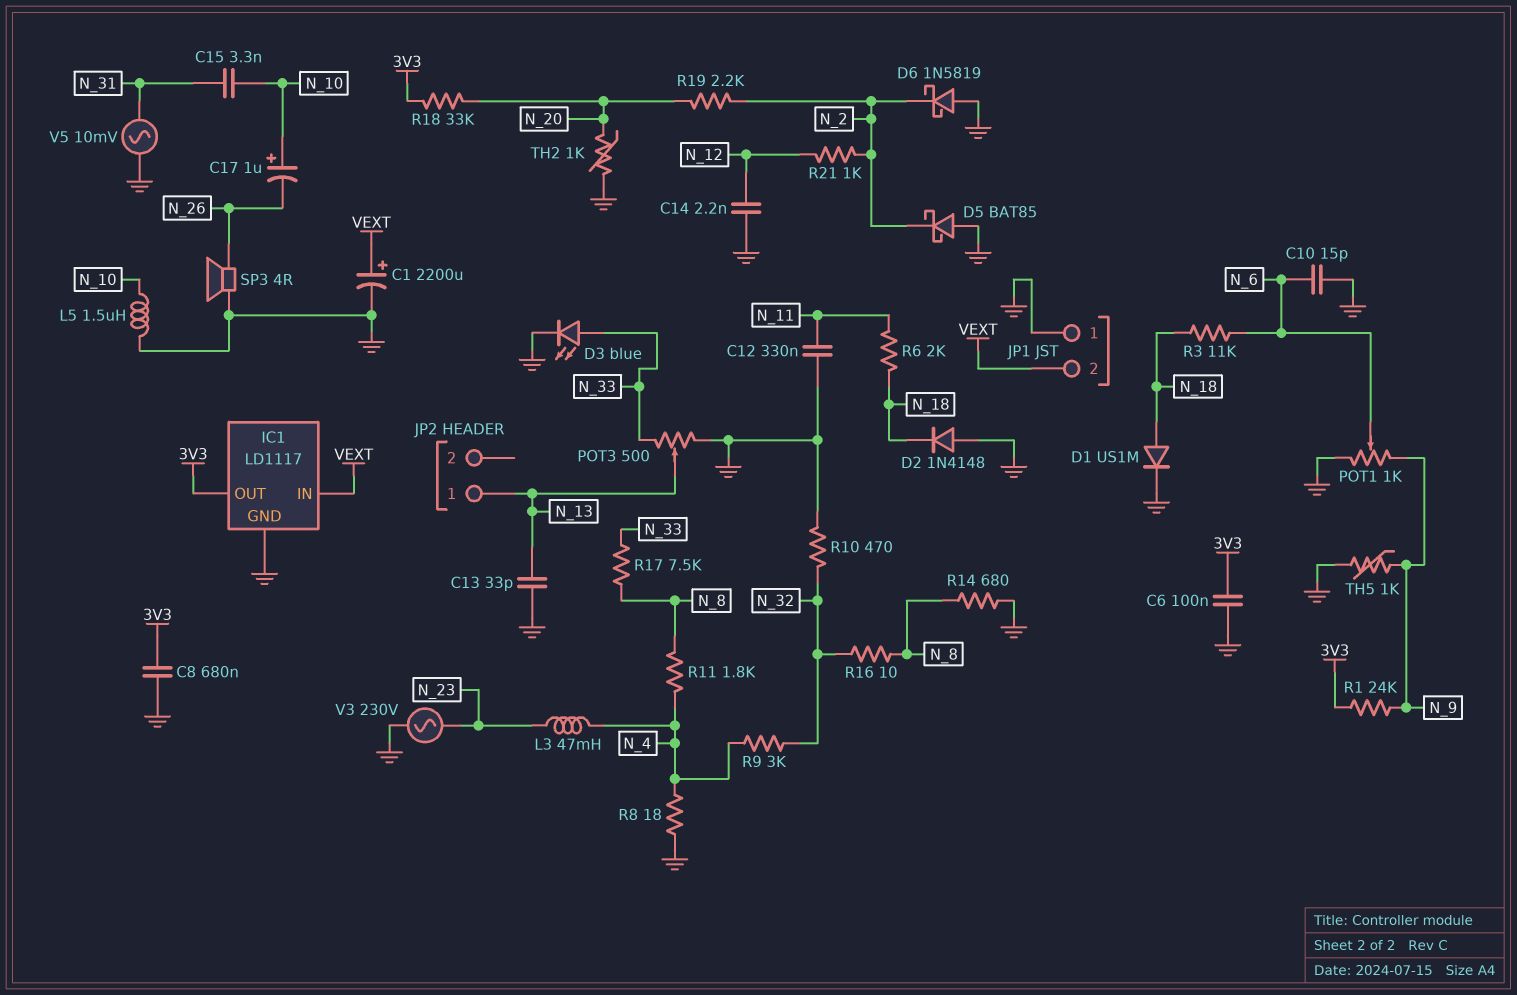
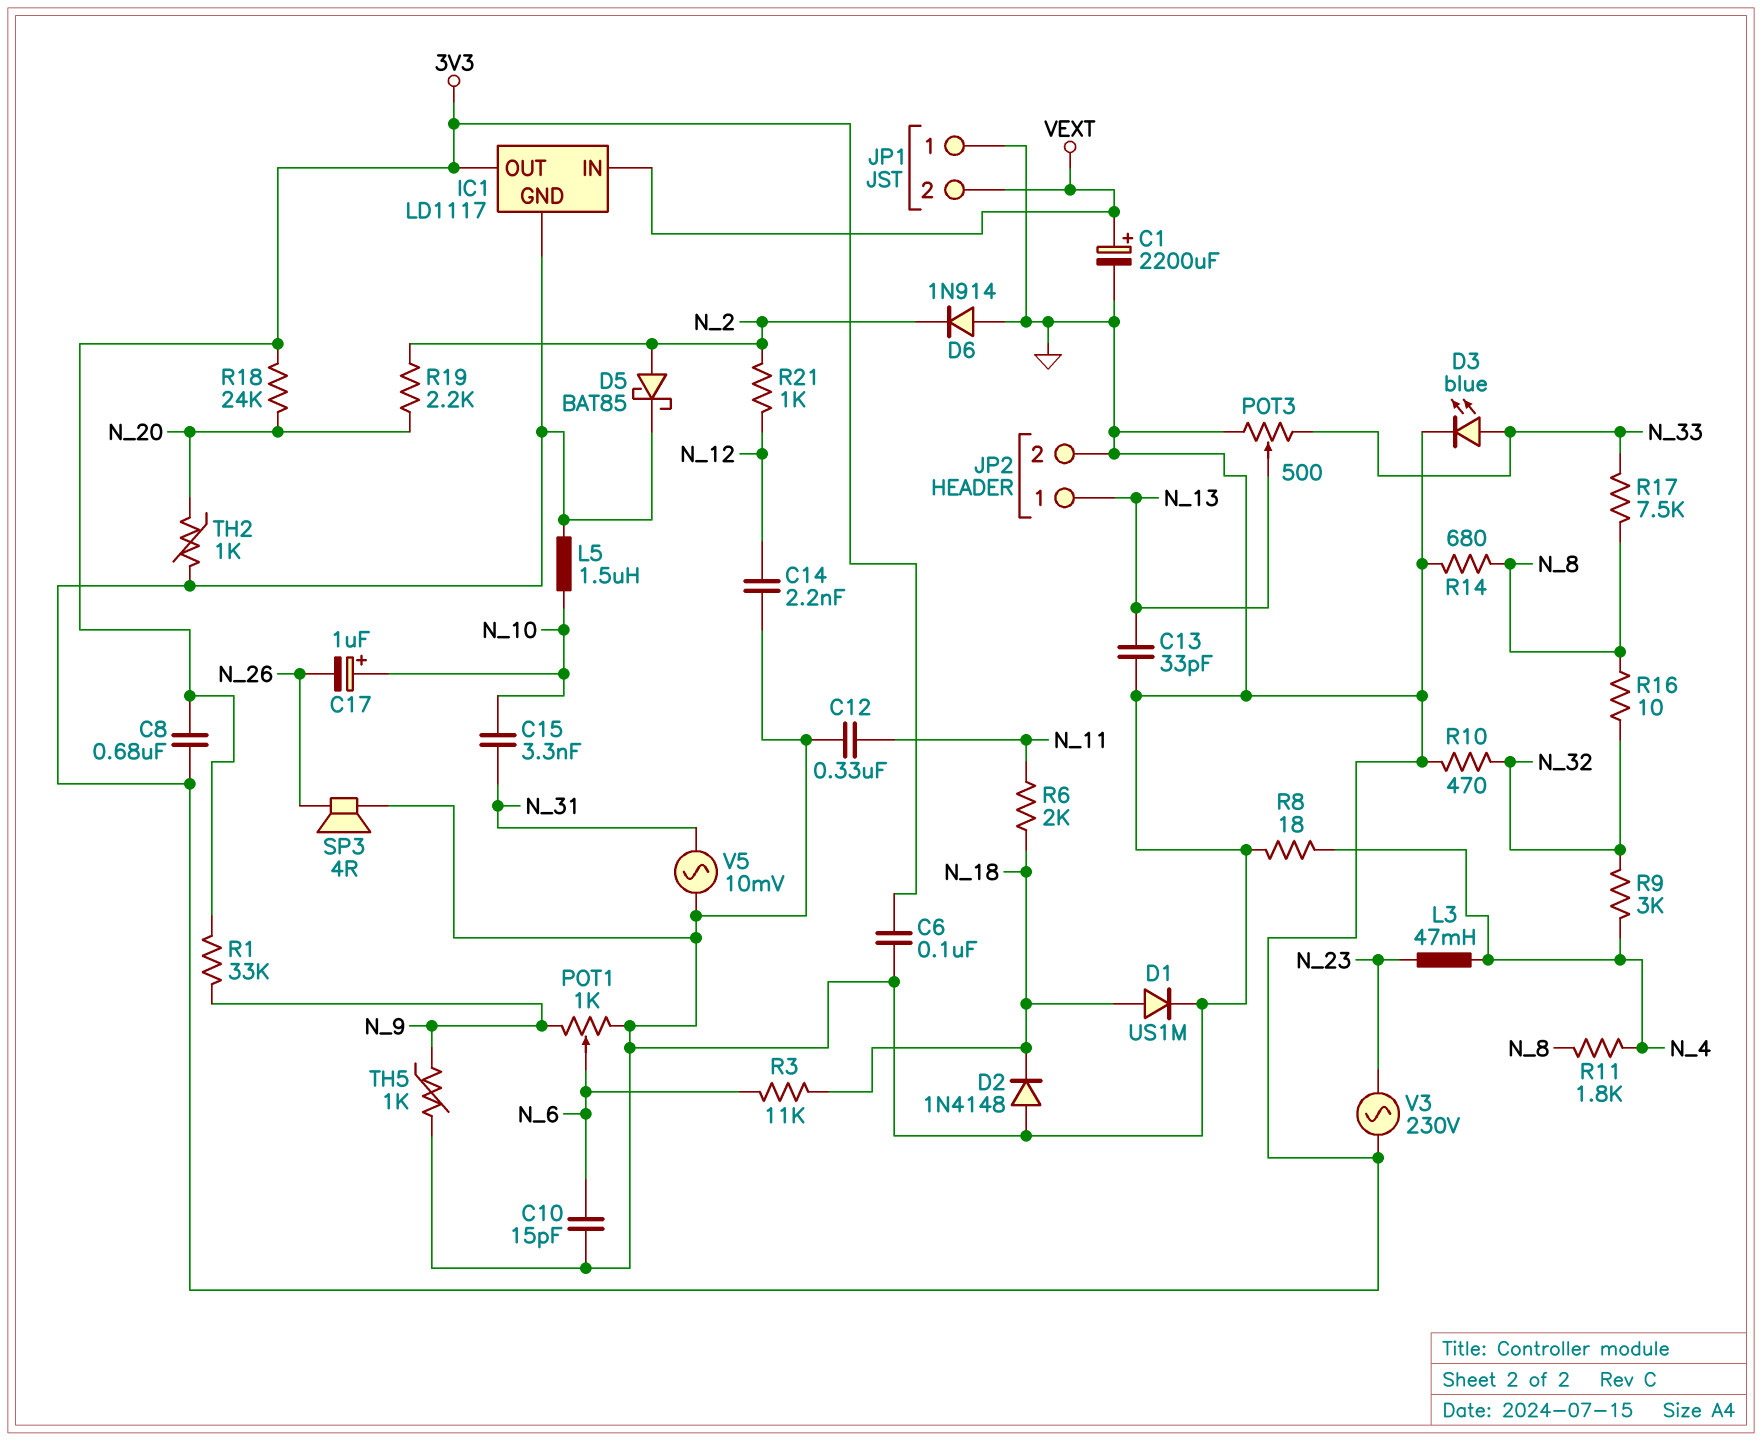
D5: schottky BAT85 (A GND, K N_2) -> schottky BAT85 (A N_2, K GND)
D6: schottky 1N5819 (A GND, K N_2) -> diode 1N914 (A GND, K N_2)
JP2 pin 2: none -> GND
R1: 24k (3V3, N_9) -> 33k (3V3, N_9)
R18: 33k (3V3, N_20) -> 24k (3V3, N_20)

